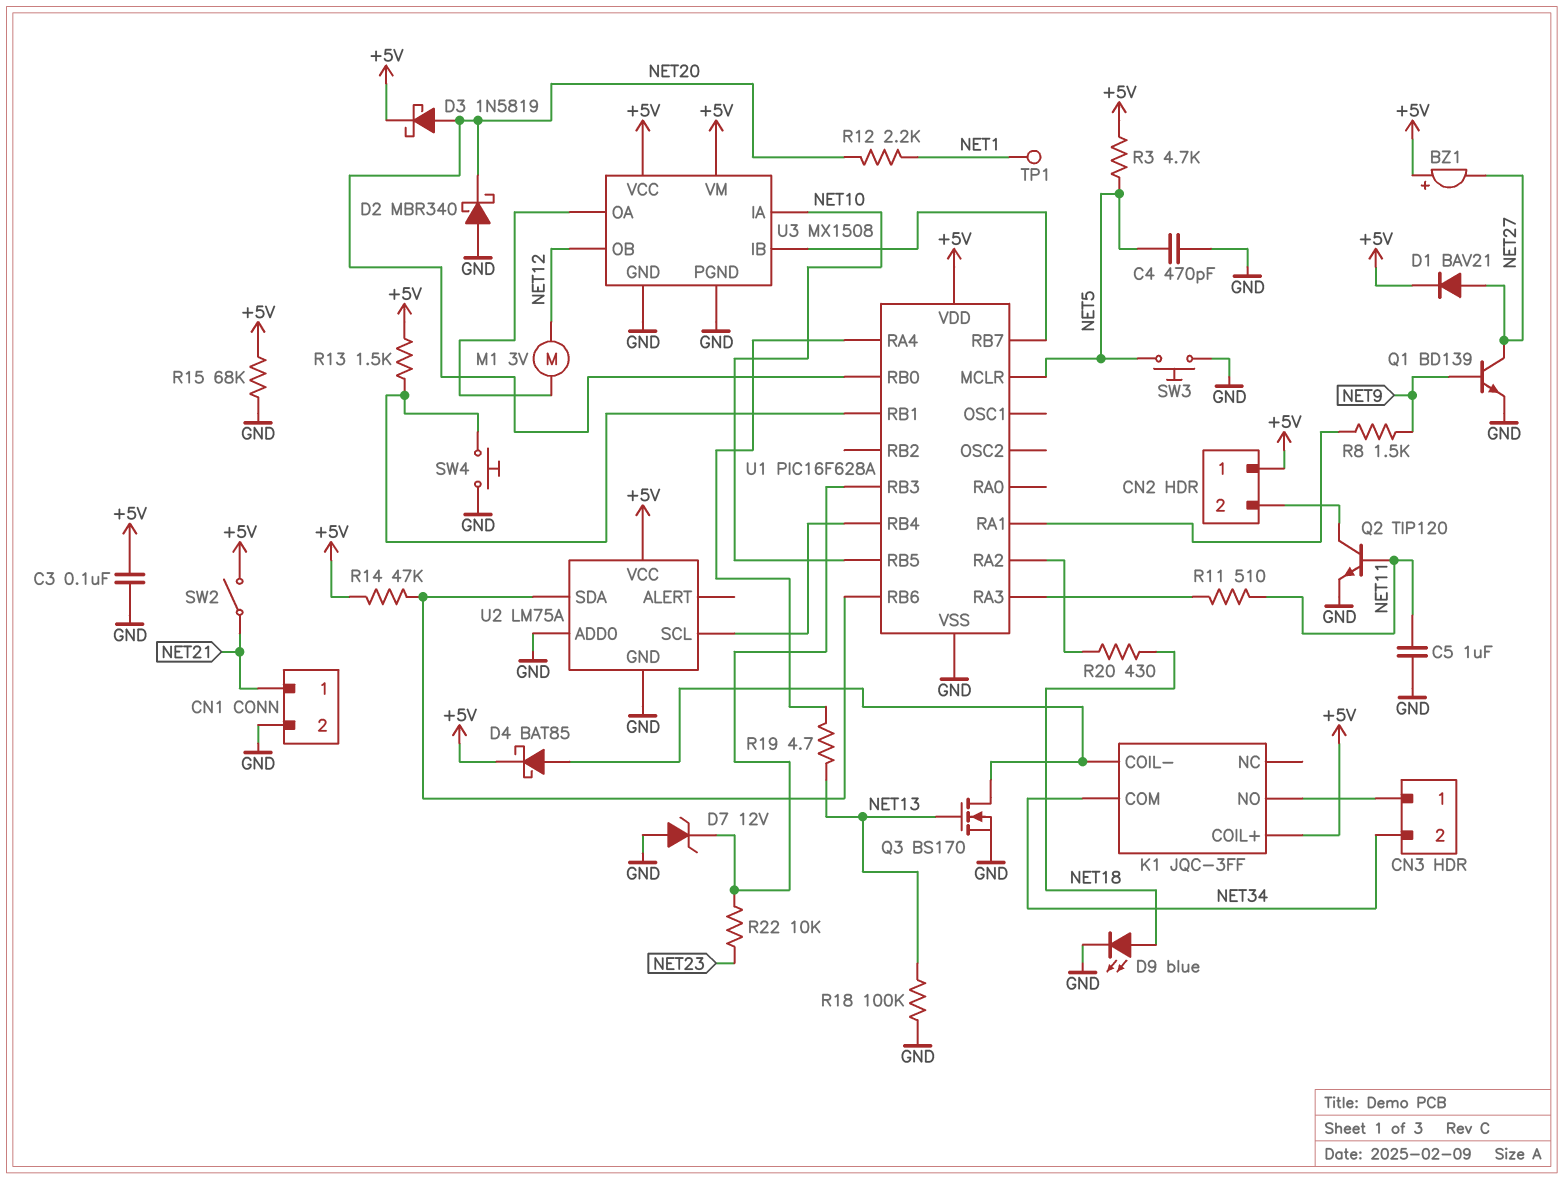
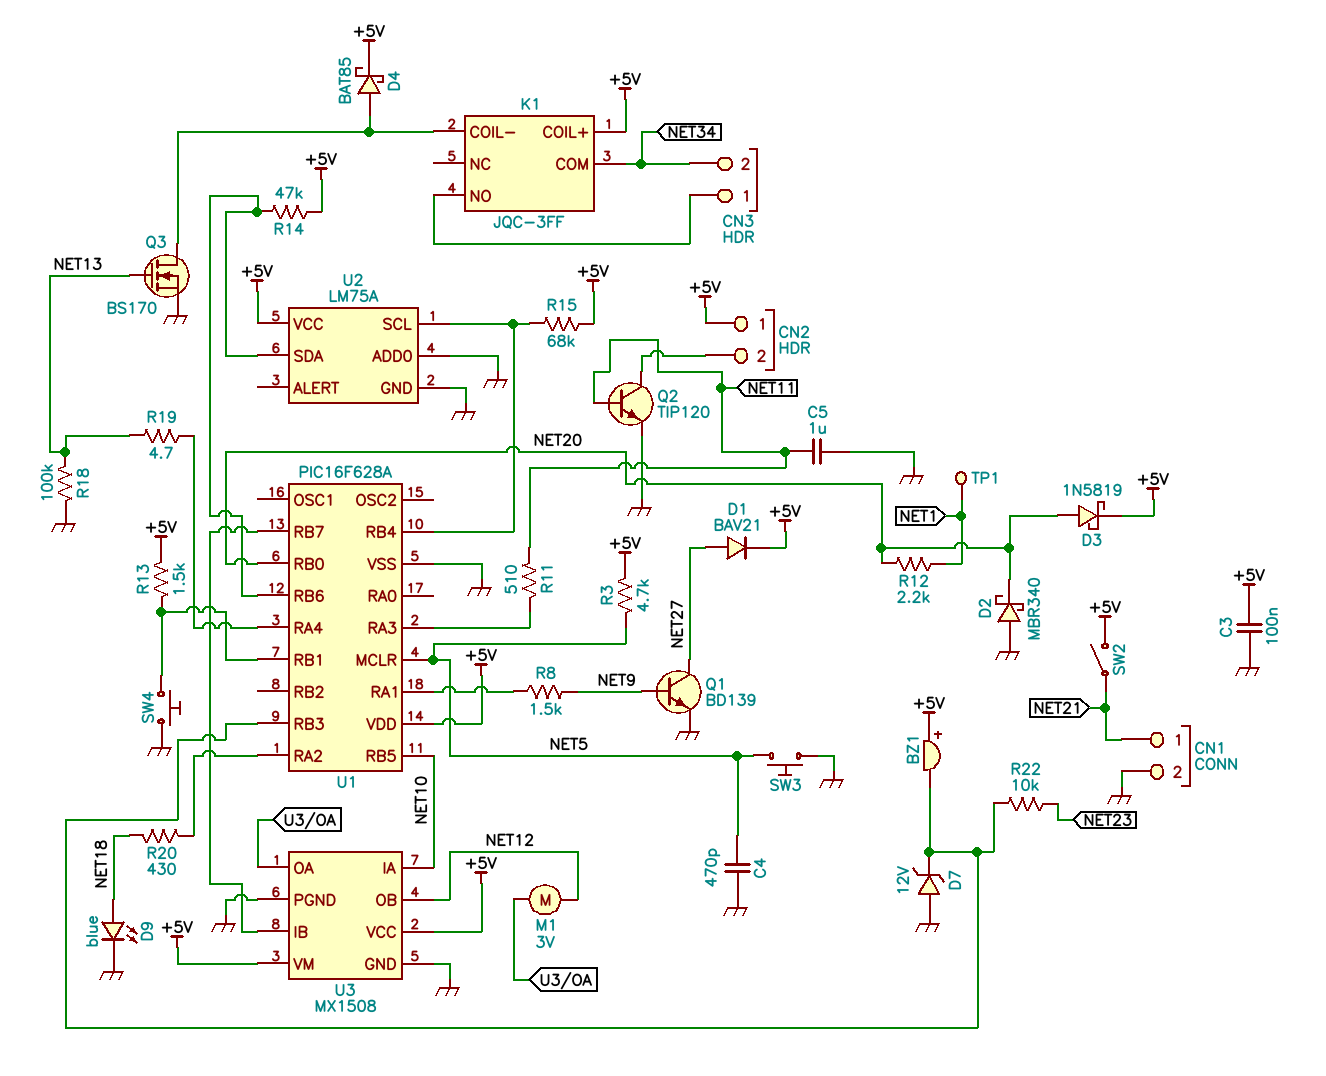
BZ1: buzzer (plus +5V, minus NET27) -> buzzer (plus +5V, minus U1/RB3)
R15: 68k (+5V, GND) -> 68k (+5V, U1/RB4)

